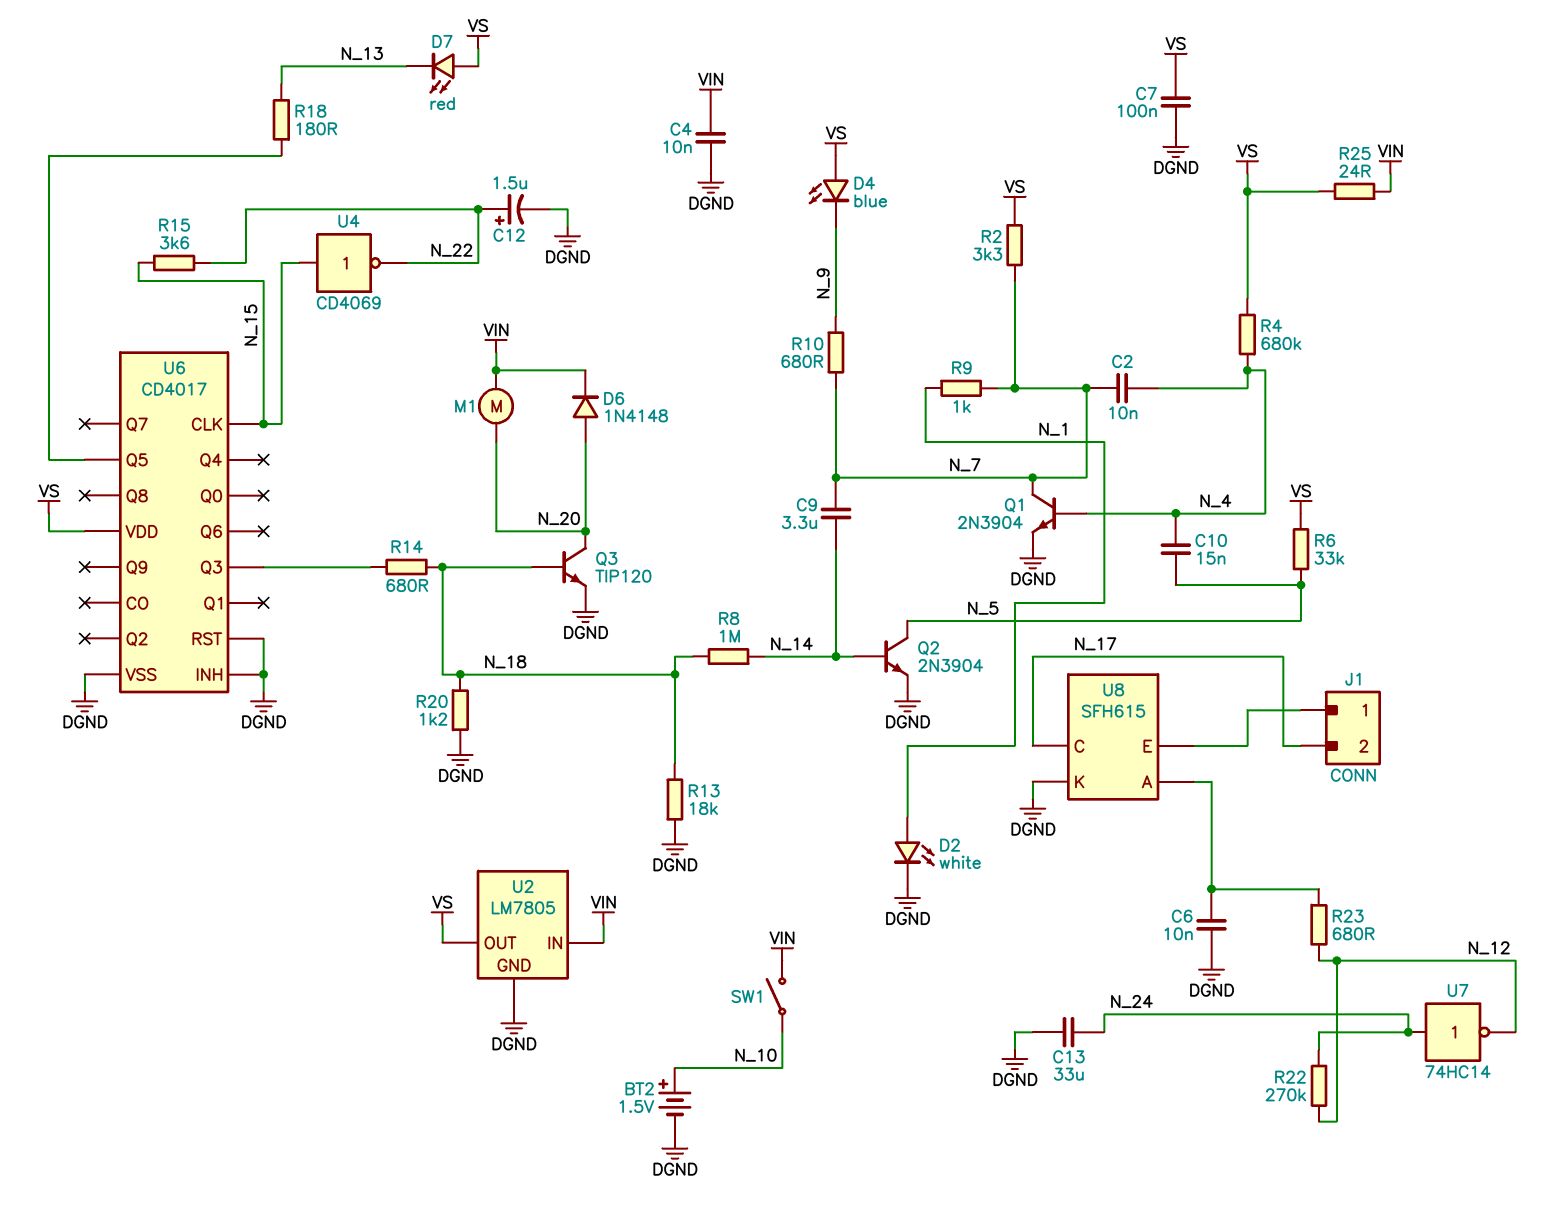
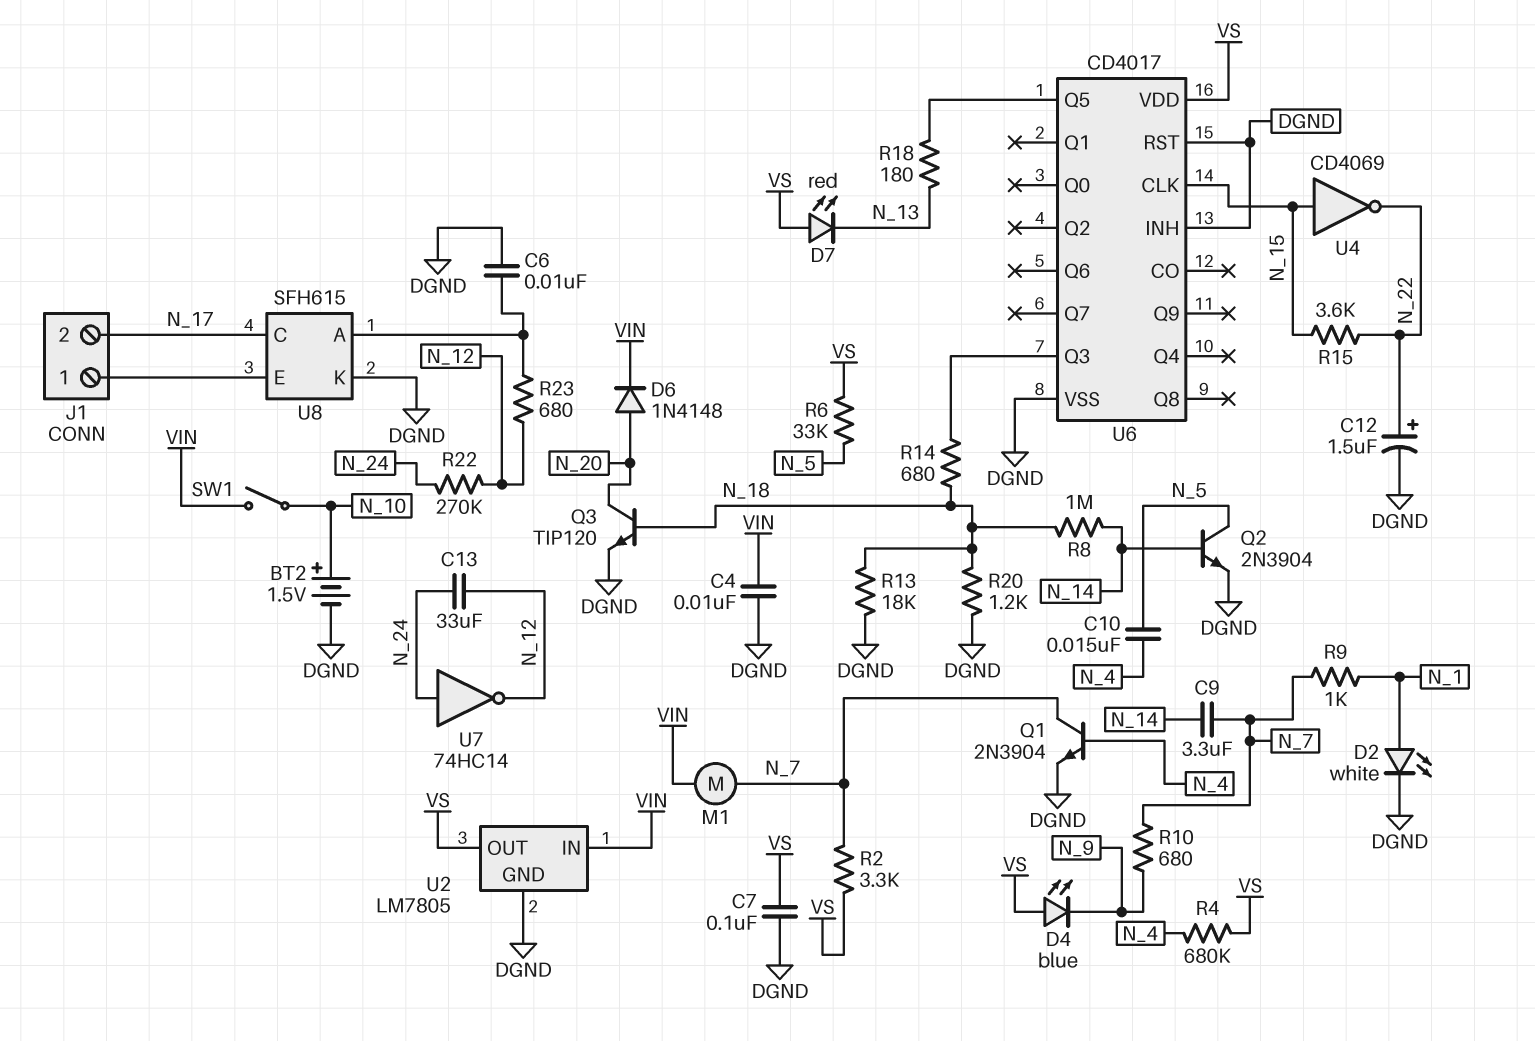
C2: 10nF (N_4, N_7) -> none
C13: 33uF (DGND, N_24) -> 33uF (N_12, N_24)
M1: motor (N_20, VIN) -> motor (N_7, VIN)
R25: 24 (VIN, VS) -> none

